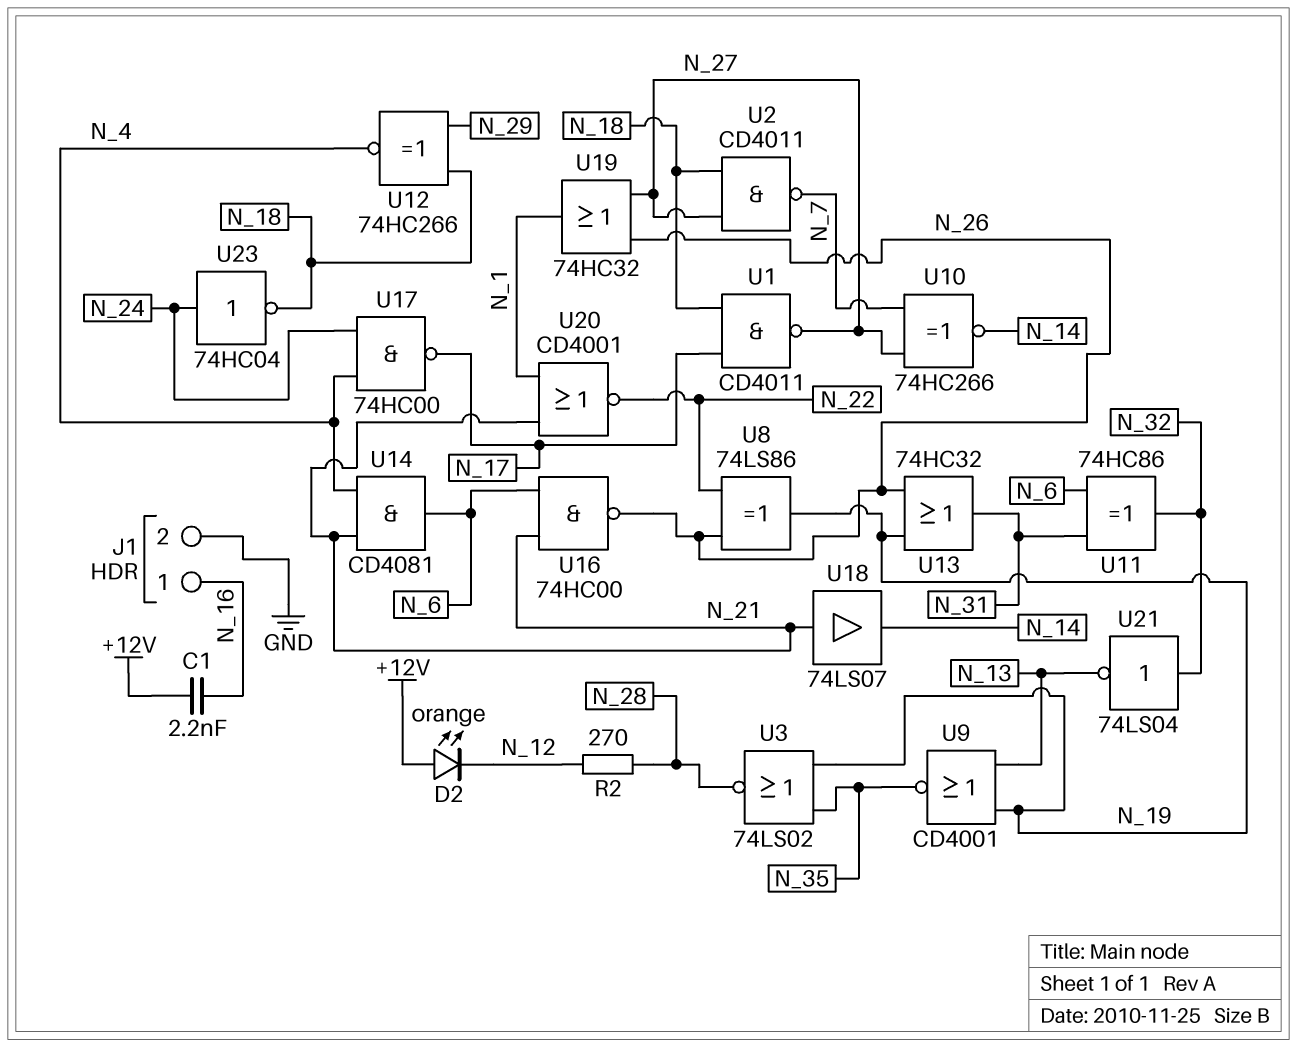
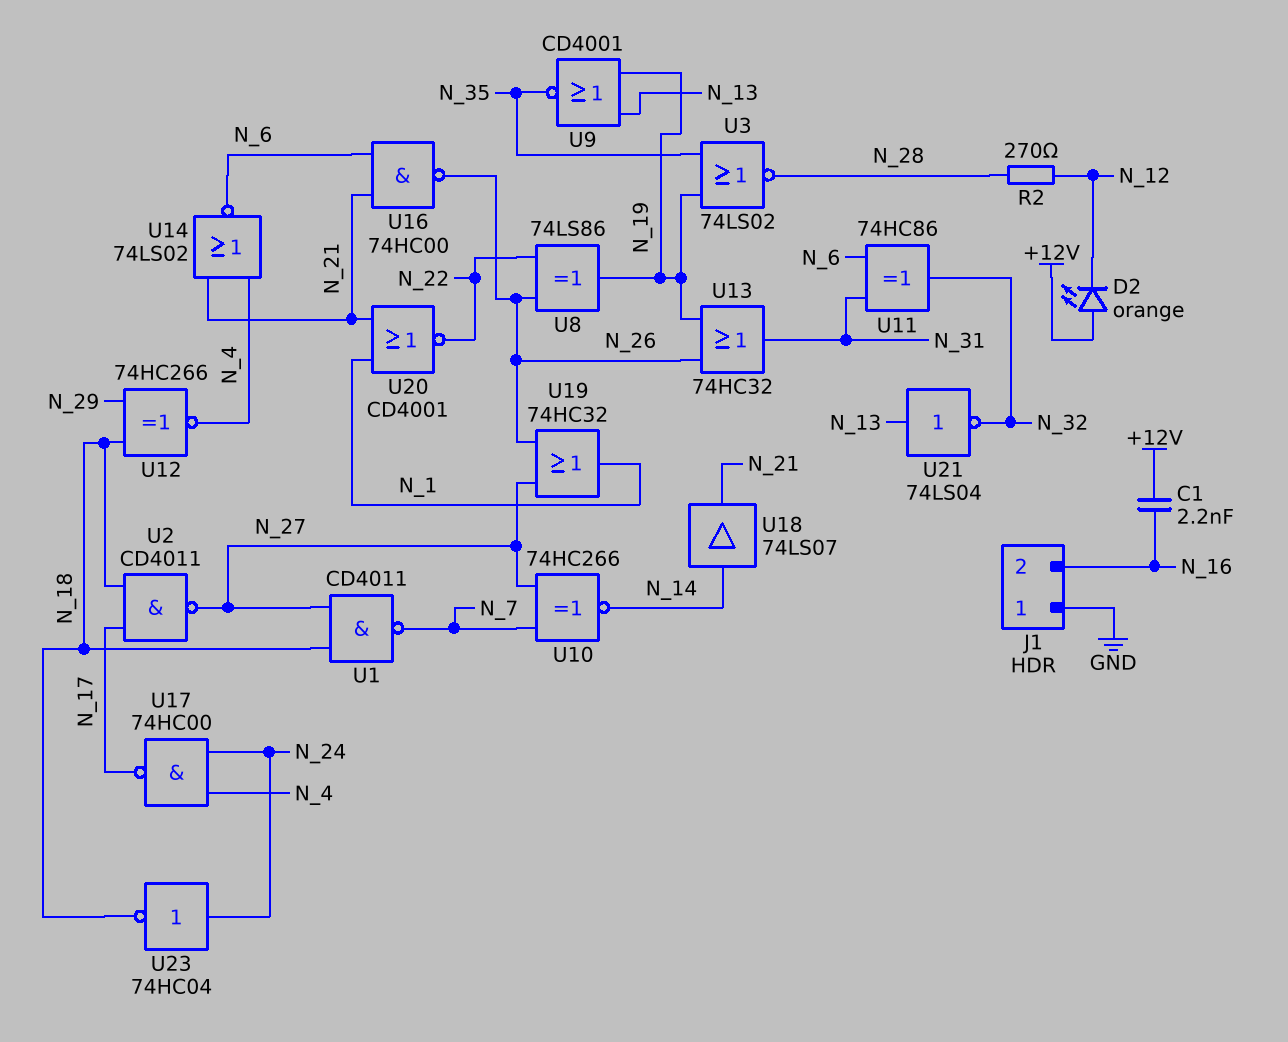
J1 pin 1: N_16 -> GND
J1 pin 2: GND -> N_16
U1: NAND CD4011 (in N_17, in N_18, out N_27) -> NAND CD4011 (in N_18, in N_27, out N_7)
U2: NAND CD4011 (in N_18, in N_27, out N_7) -> NAND CD4011 (in N_17, in N_18, out N_27)
U14: AND CD4081 (in N_4, in N_21, out N_6) -> NOR 74LS02 (in N_4, in N_21, out N_6)
U18: buffer 74LS07 (in N_21, out N_14) -> buffer 74LS07 (in N_14, out N_21)
U21: NOT 74LS04 (in N_32, out N_13) -> NOT 74LS04 (in N_13, out N_32)

